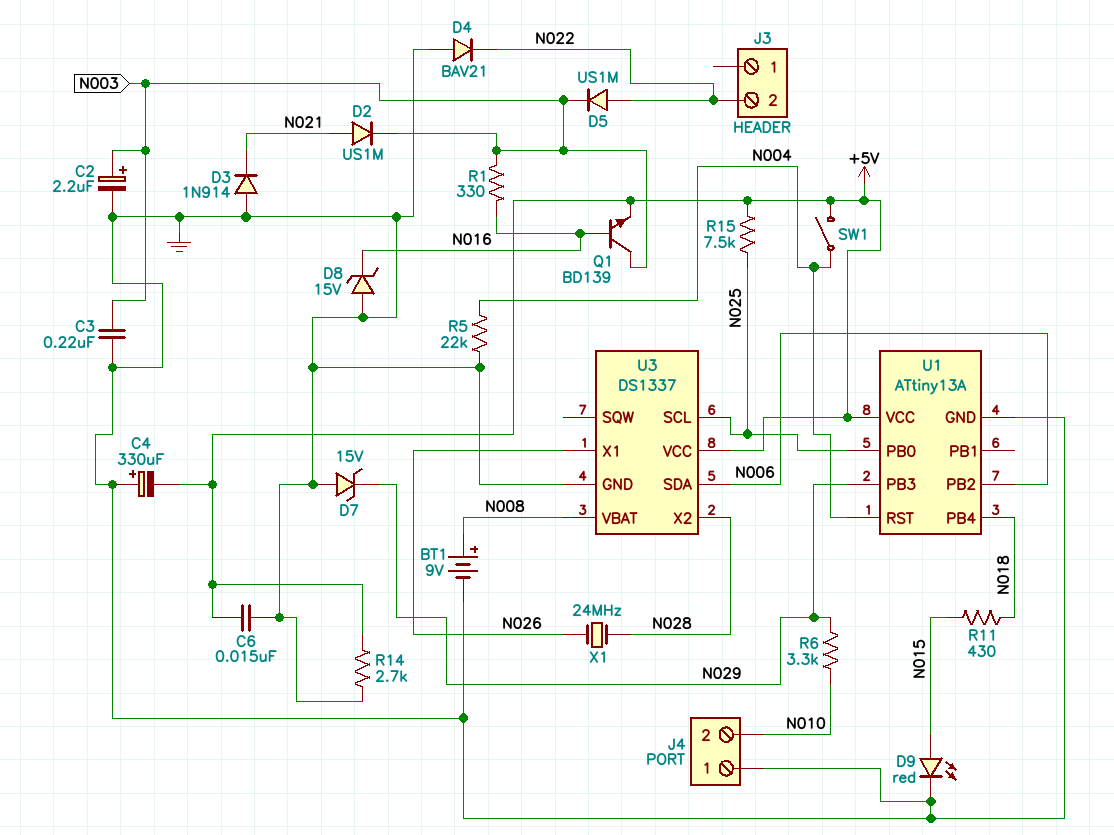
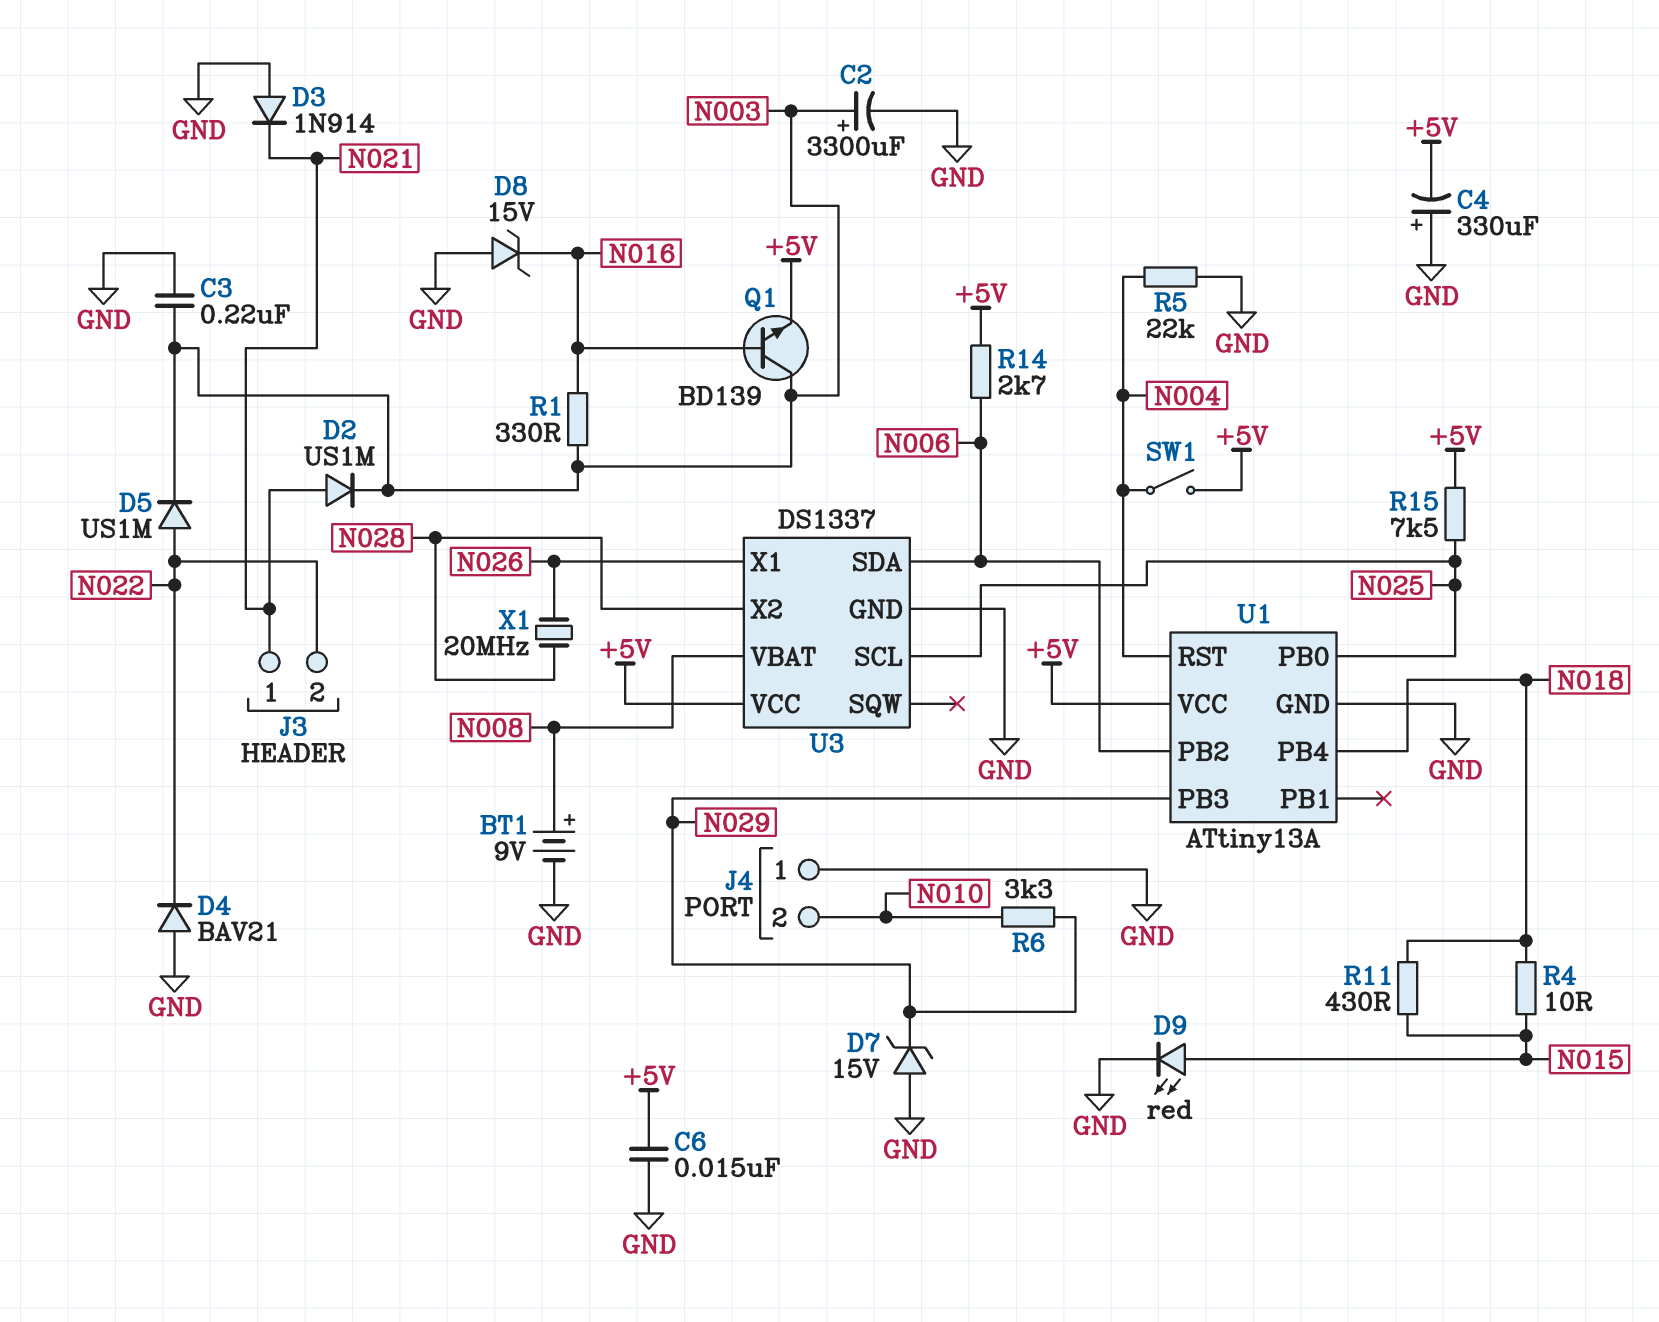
C2: 2.2uF (plus N003, minus GND) -> 3300uF (plus N003, minus GND)
J3 pin 1: none -> N021
R4: none -> 10 (N015, N018)
R14: 2.7k (+5V, GND) -> 2.7k (+5V, N006)
X1: 24MHz (N026, N028) -> 20MHz (N026, N028)

